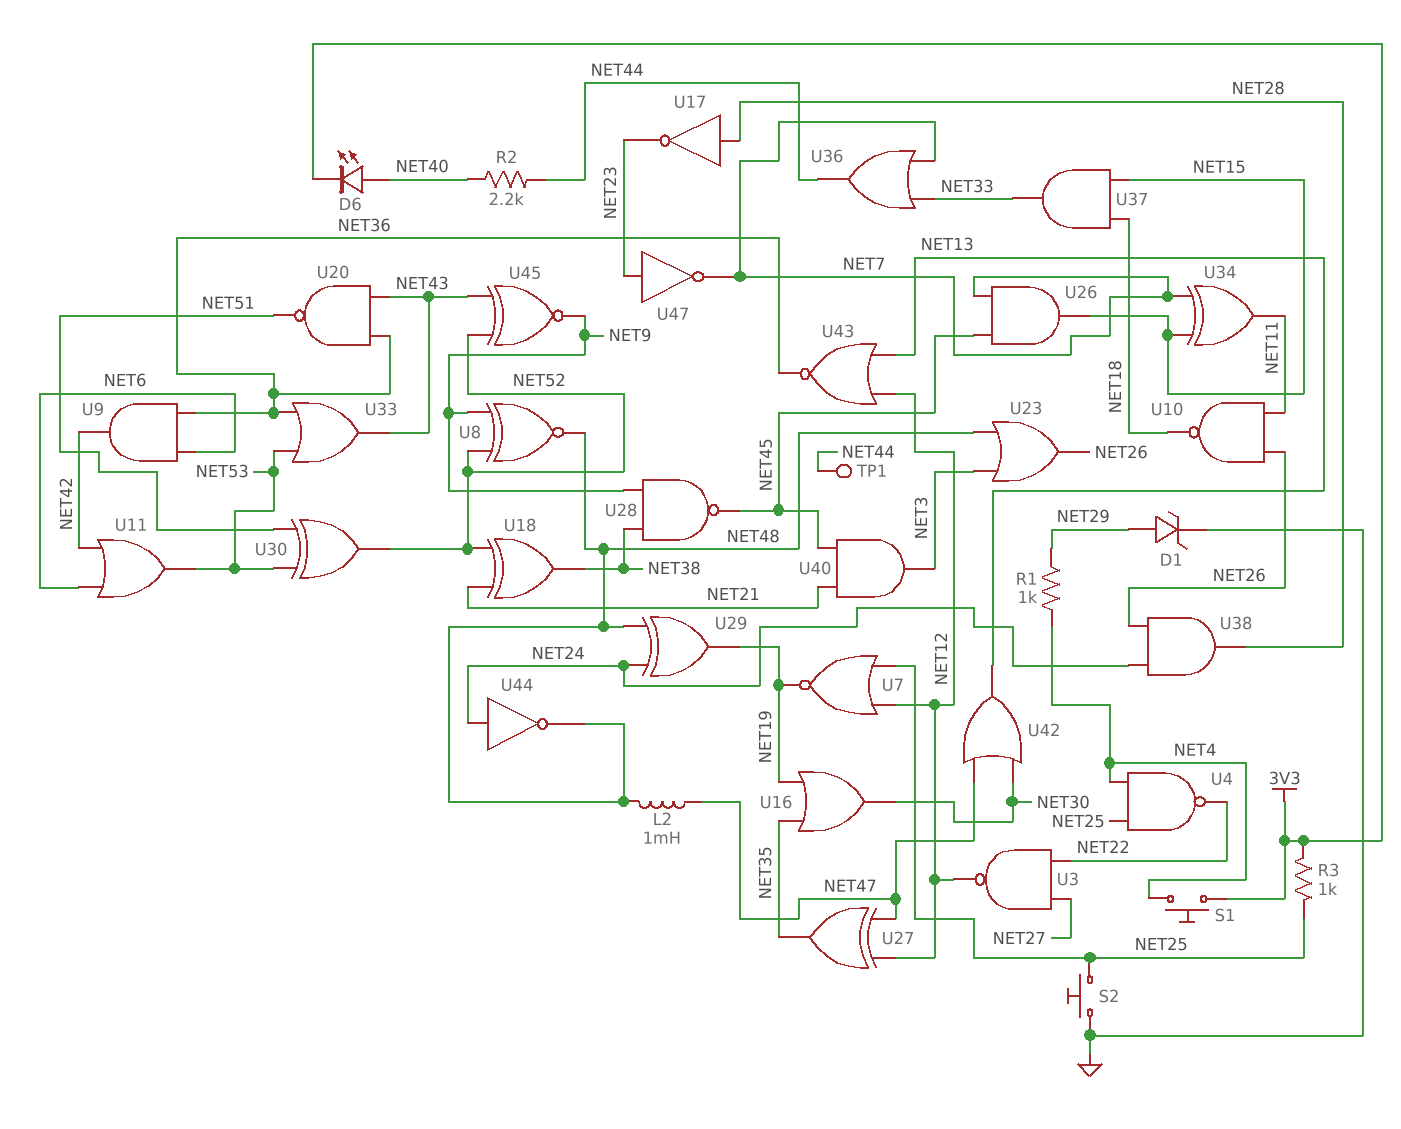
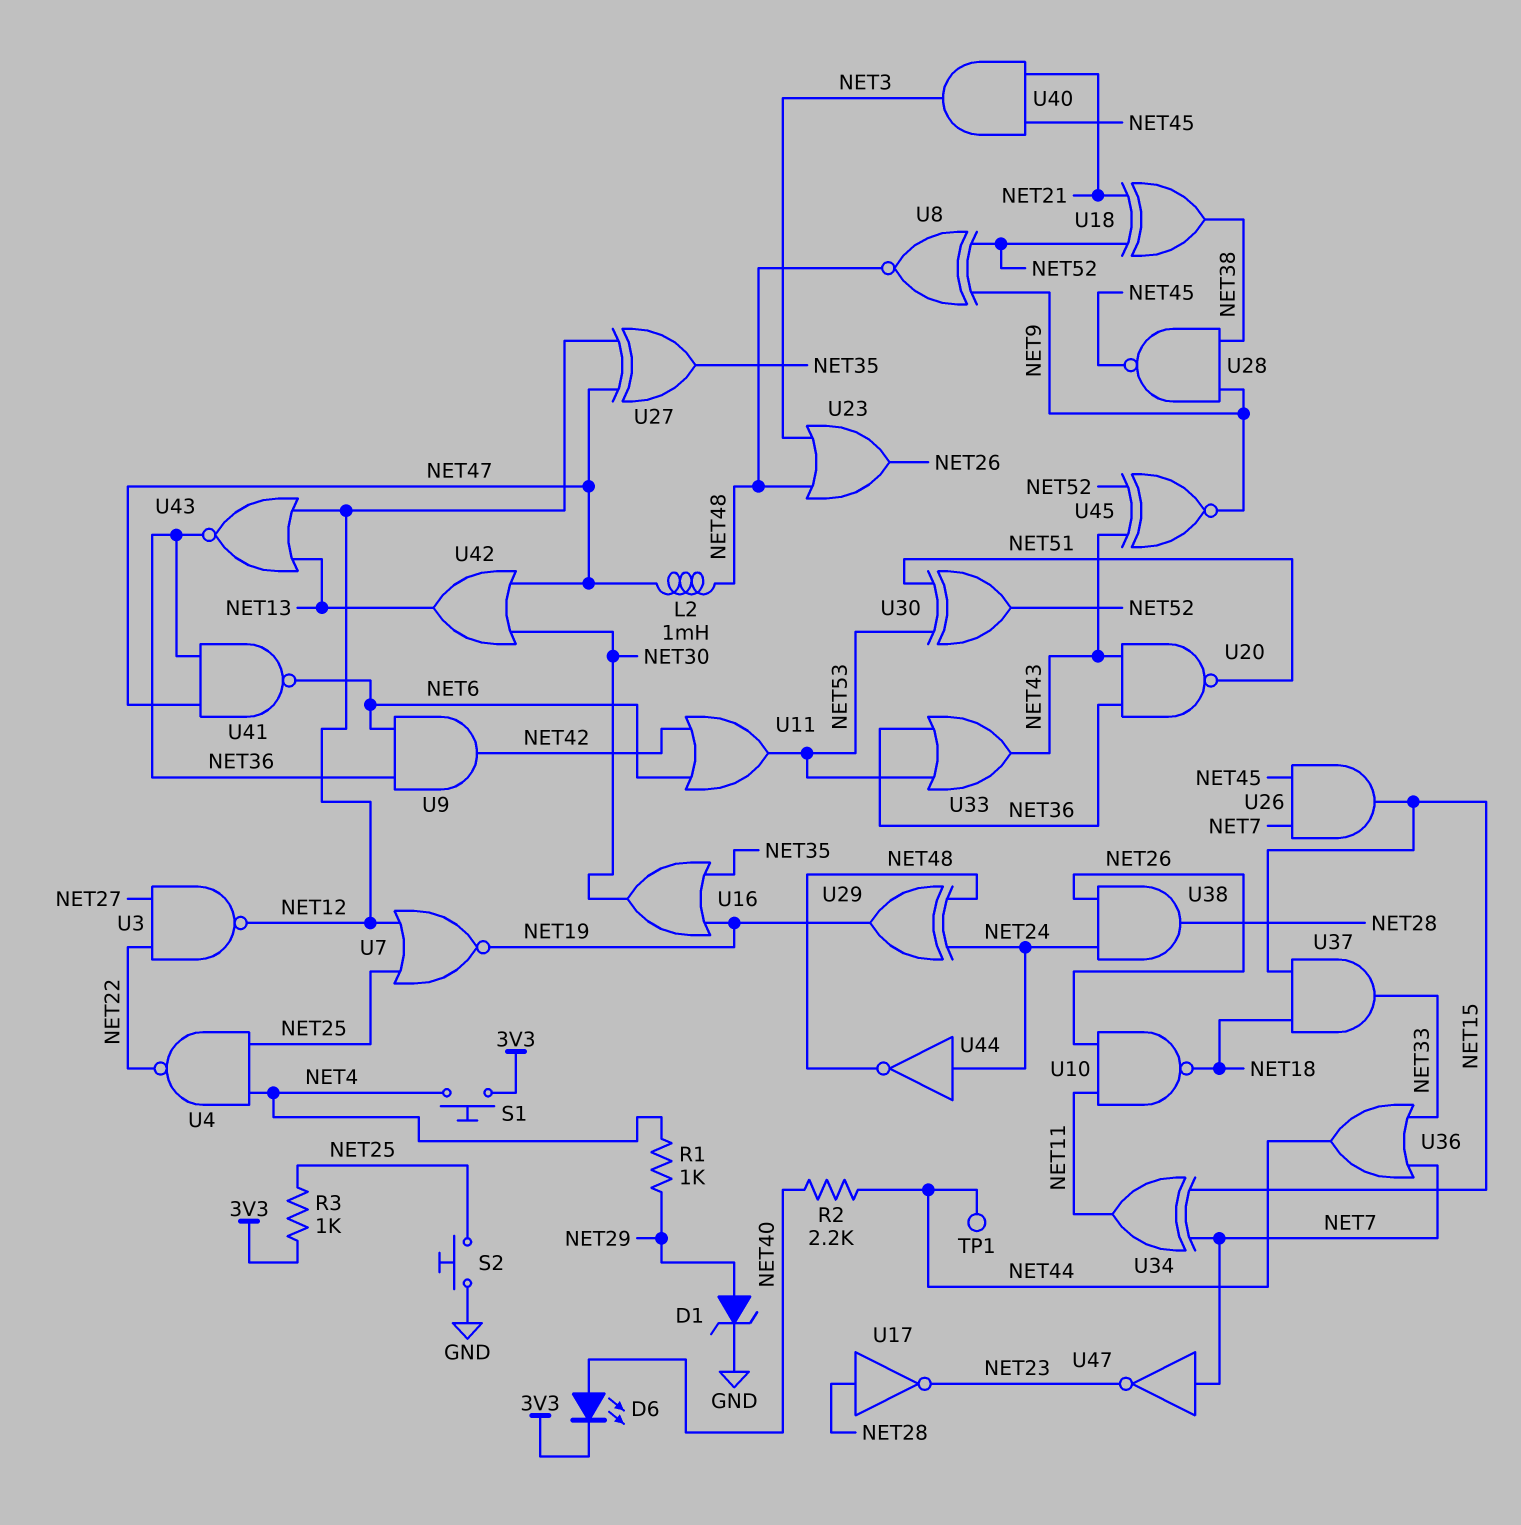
U41: none -> NAND (in NET36, in NET47, out NET6)
U47: NOT (in NET23, out NET7) -> NOT (in NET7, out NET23)

